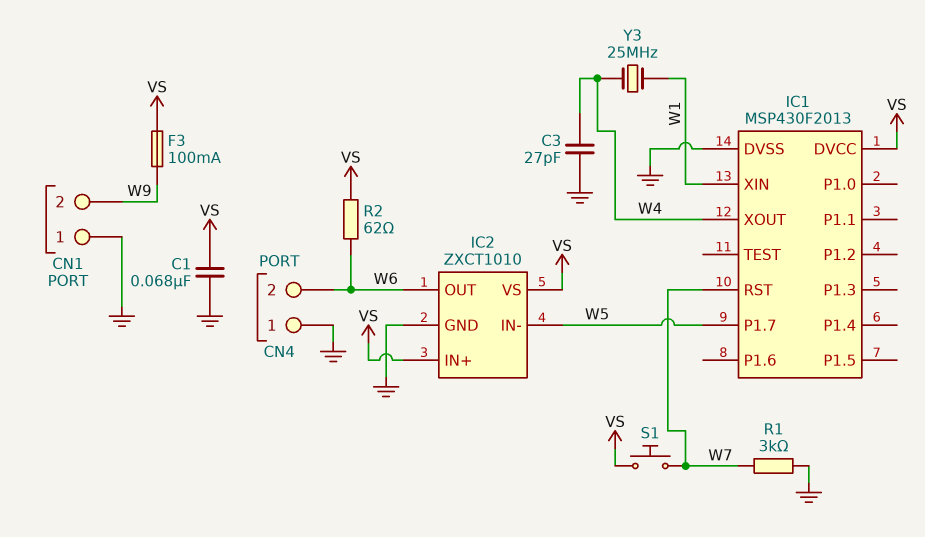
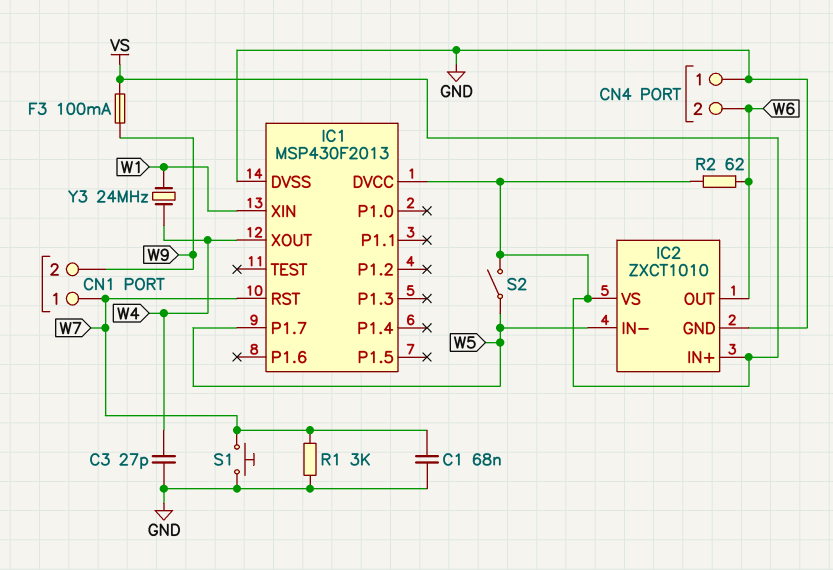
C1: 68nF (GND, VS) -> 68nF (GND, W7)
CN1 pin 1: GND -> W7
S1: button (VS, W7) -> button (GND, W7)
S2: none -> switch (VS, W5)
Y3: 25MHz (W1, W4) -> 24MHz (W1, W4)

